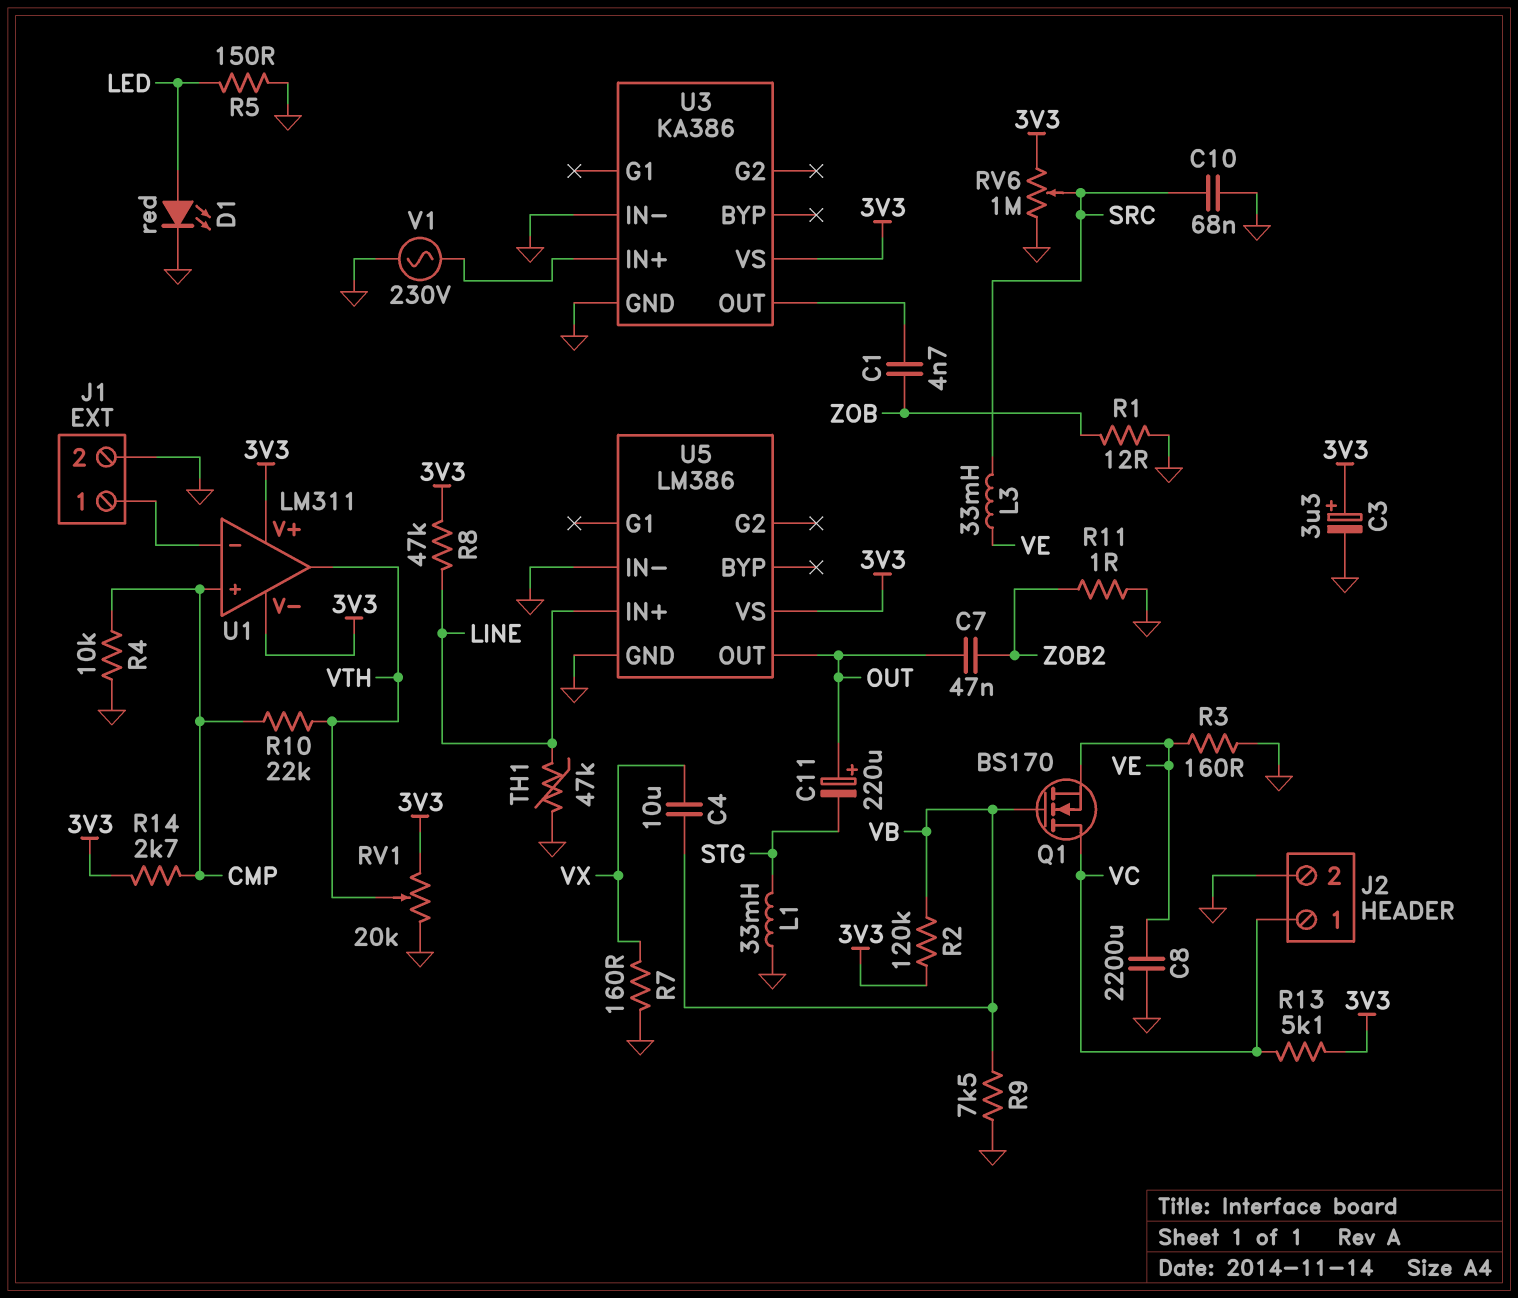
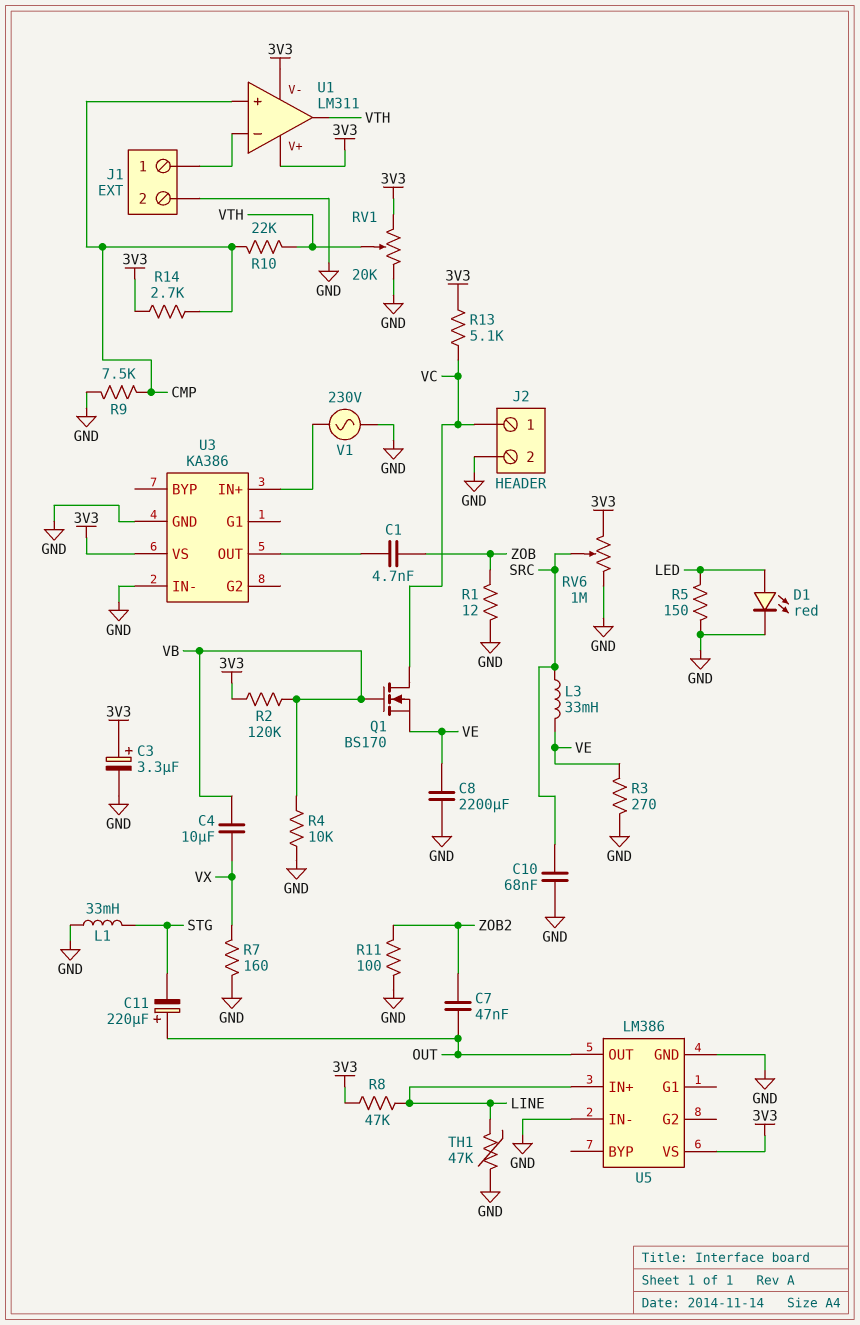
R3: 160 (GND, VE) -> 270 (GND, VE)
R4: 10k (CMP, GND) -> 10k (GND, VB)
R9: 7.5k (GND, VB) -> 7.5k (CMP, GND)
R11: 1 (GND, ZOB2) -> 100 (GND, ZOB2)

